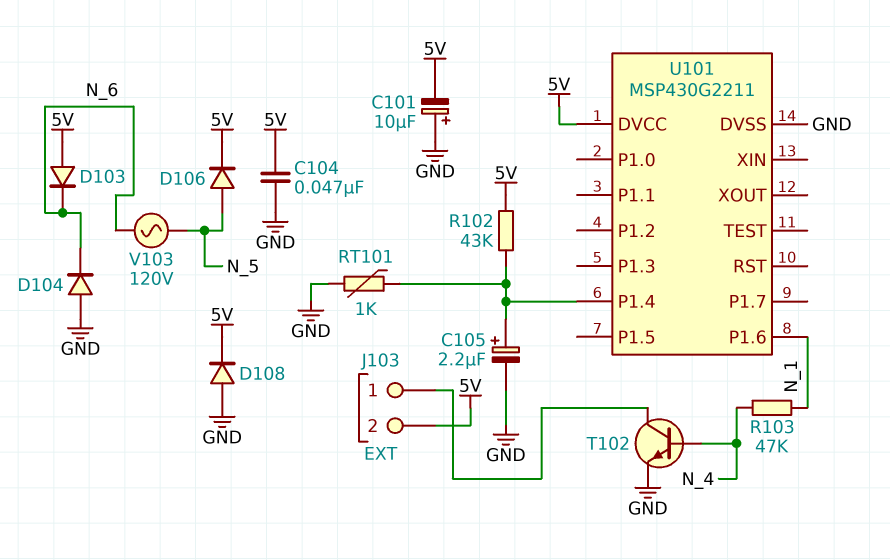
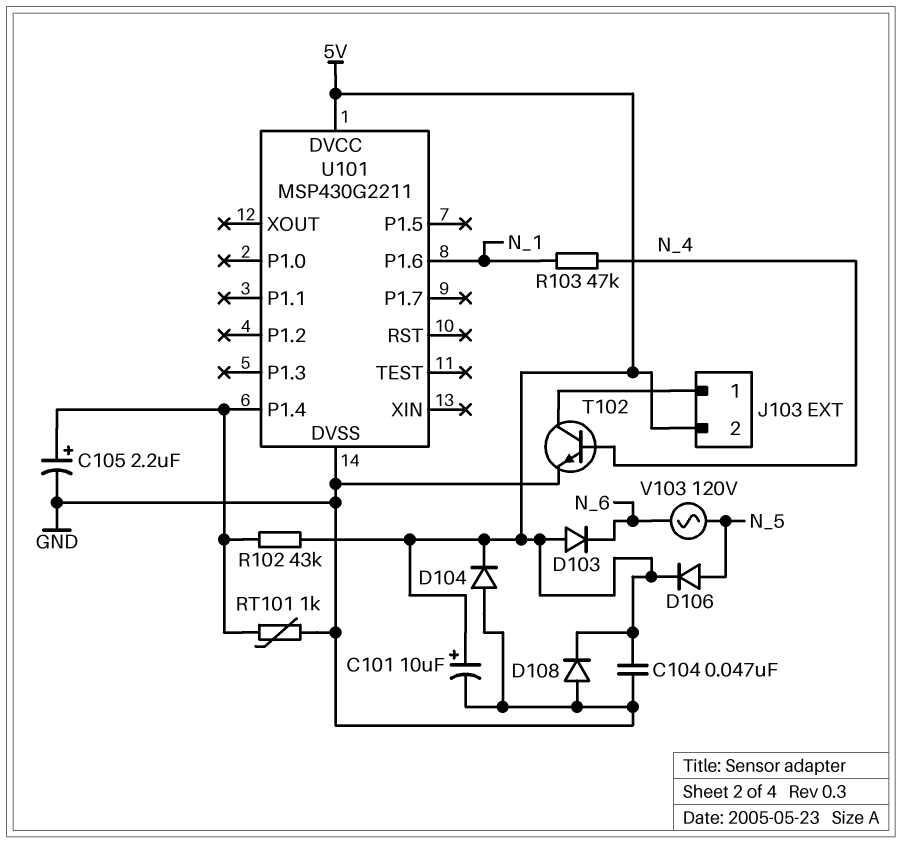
C101: 10uF (plus GND, minus 5V) -> 10uF (plus 5V, minus GND)
D104: diode (A GND, K N_6) -> diode (A GND, K 5V)

